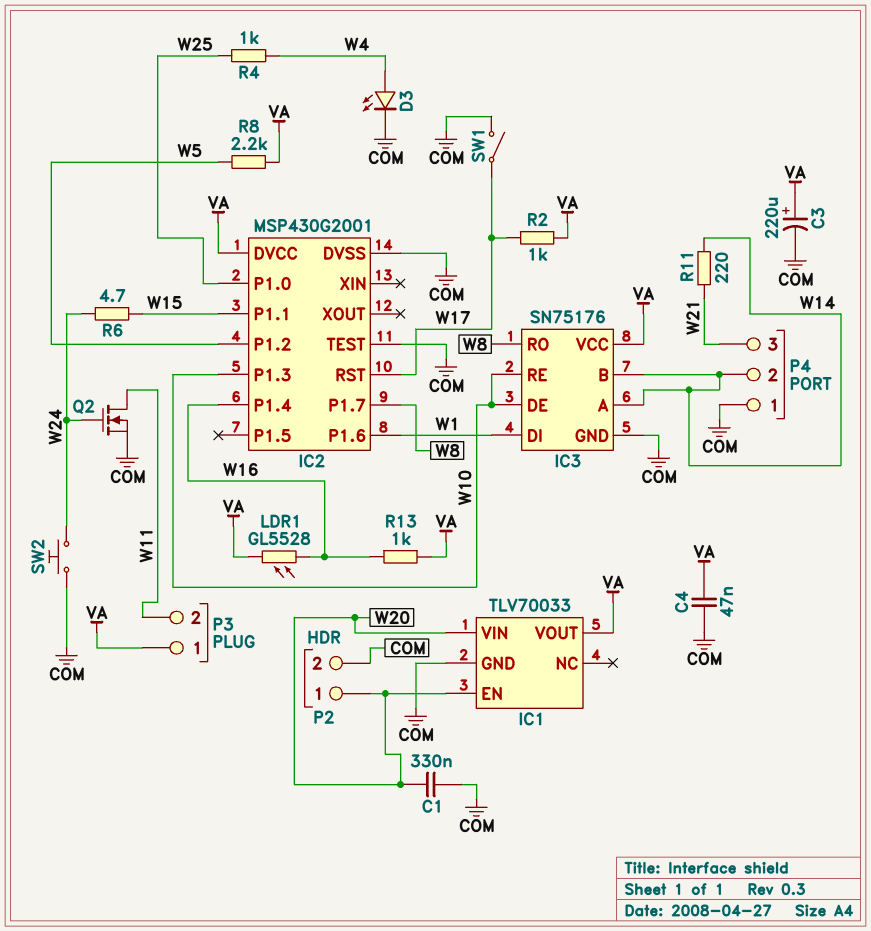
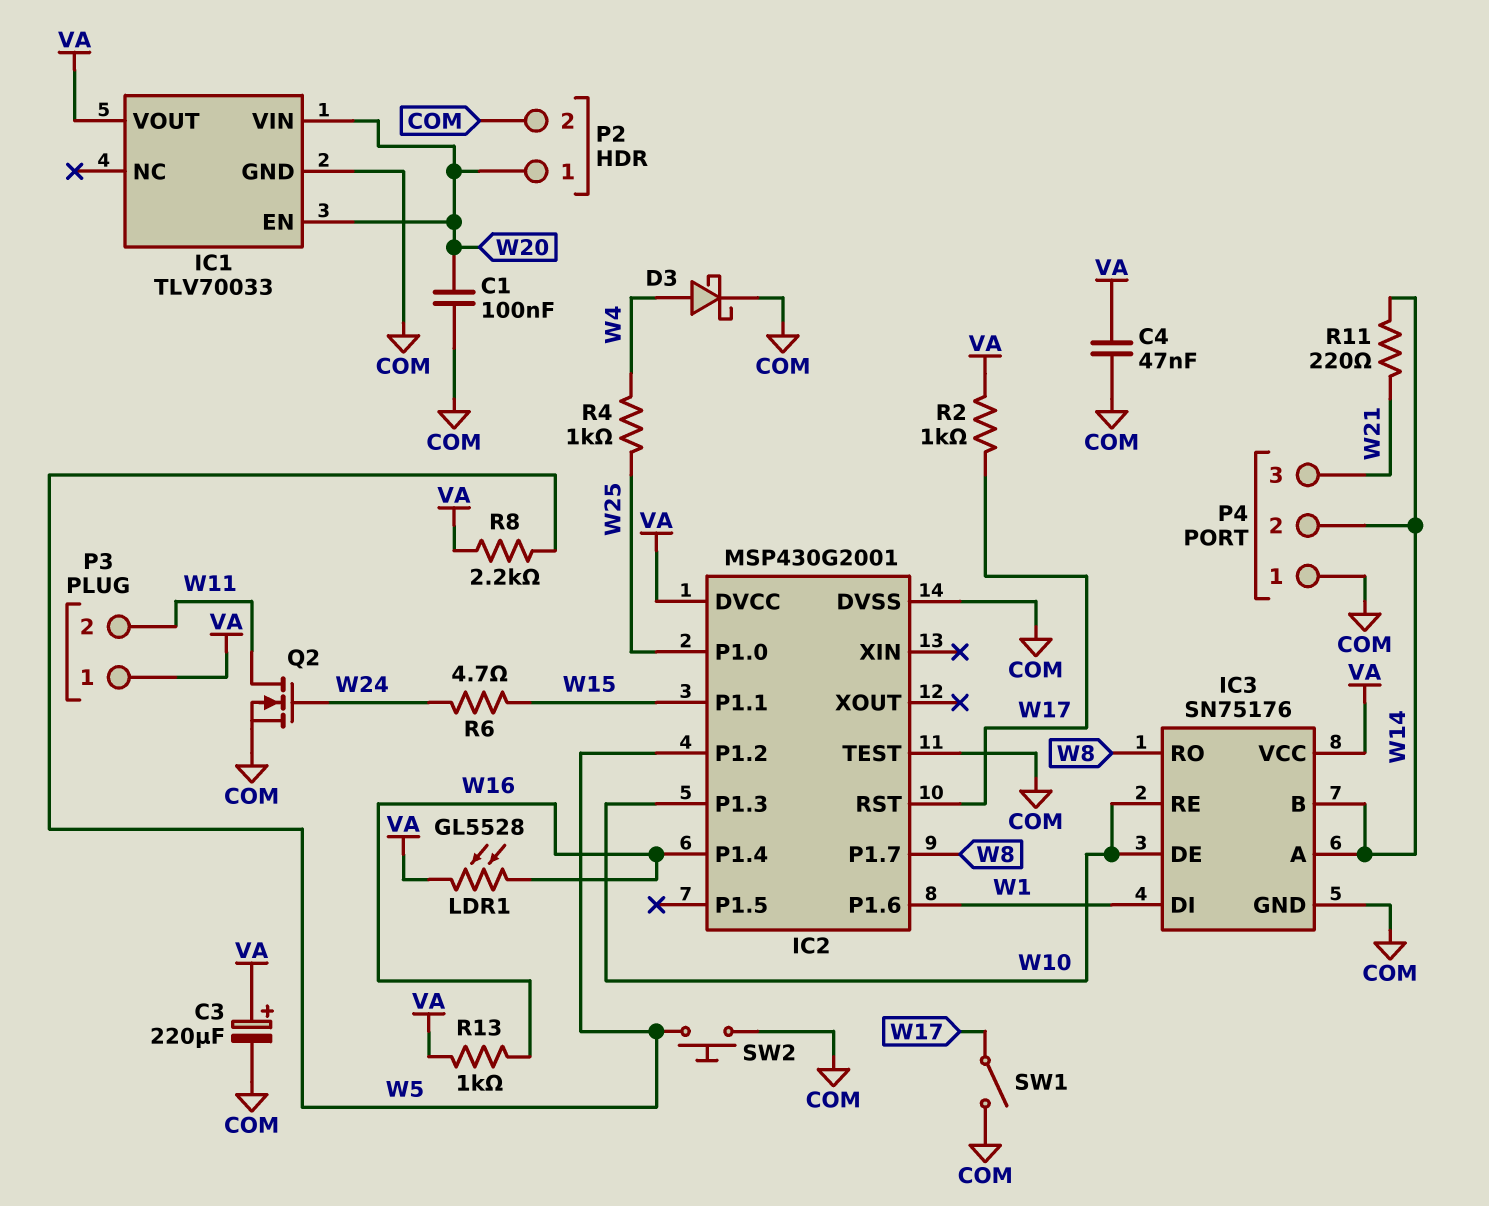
C1: 330nF (COM, W20) -> 100nF (COM, W20)
D3: LED (A W4, K COM) -> schottky (A W4, K COM)
SW2: button (COM, W24) -> button (COM, W5)

